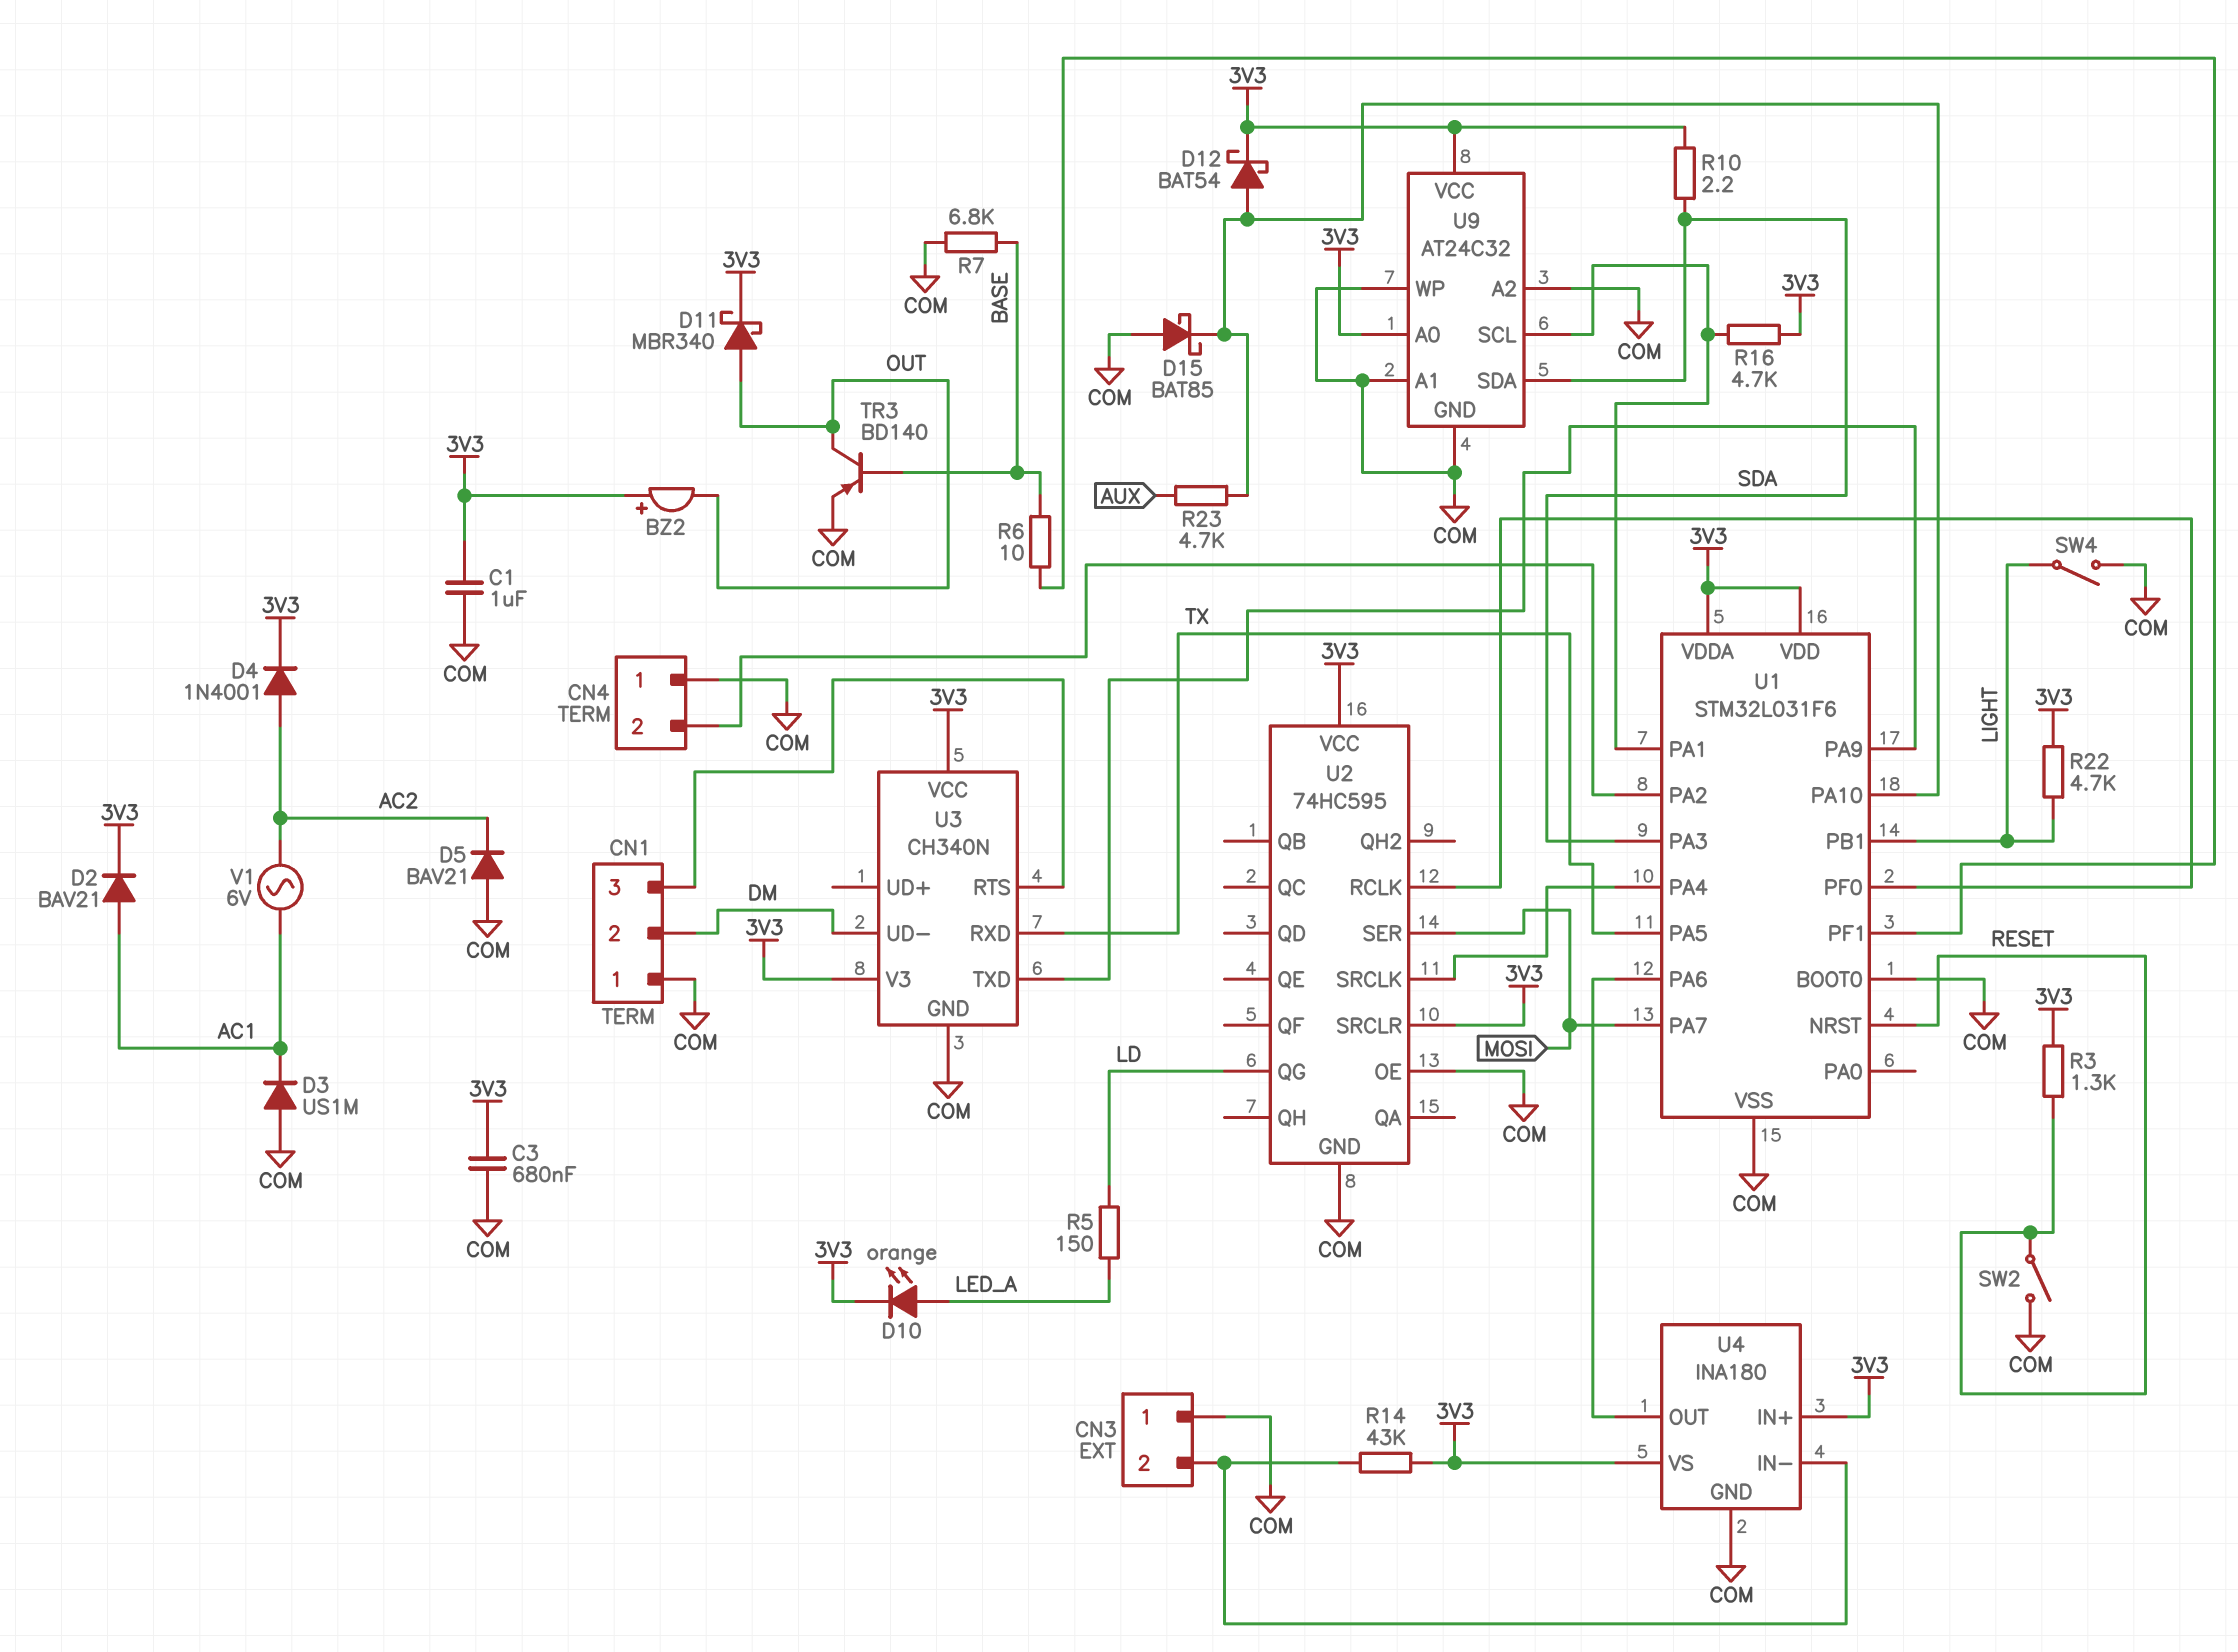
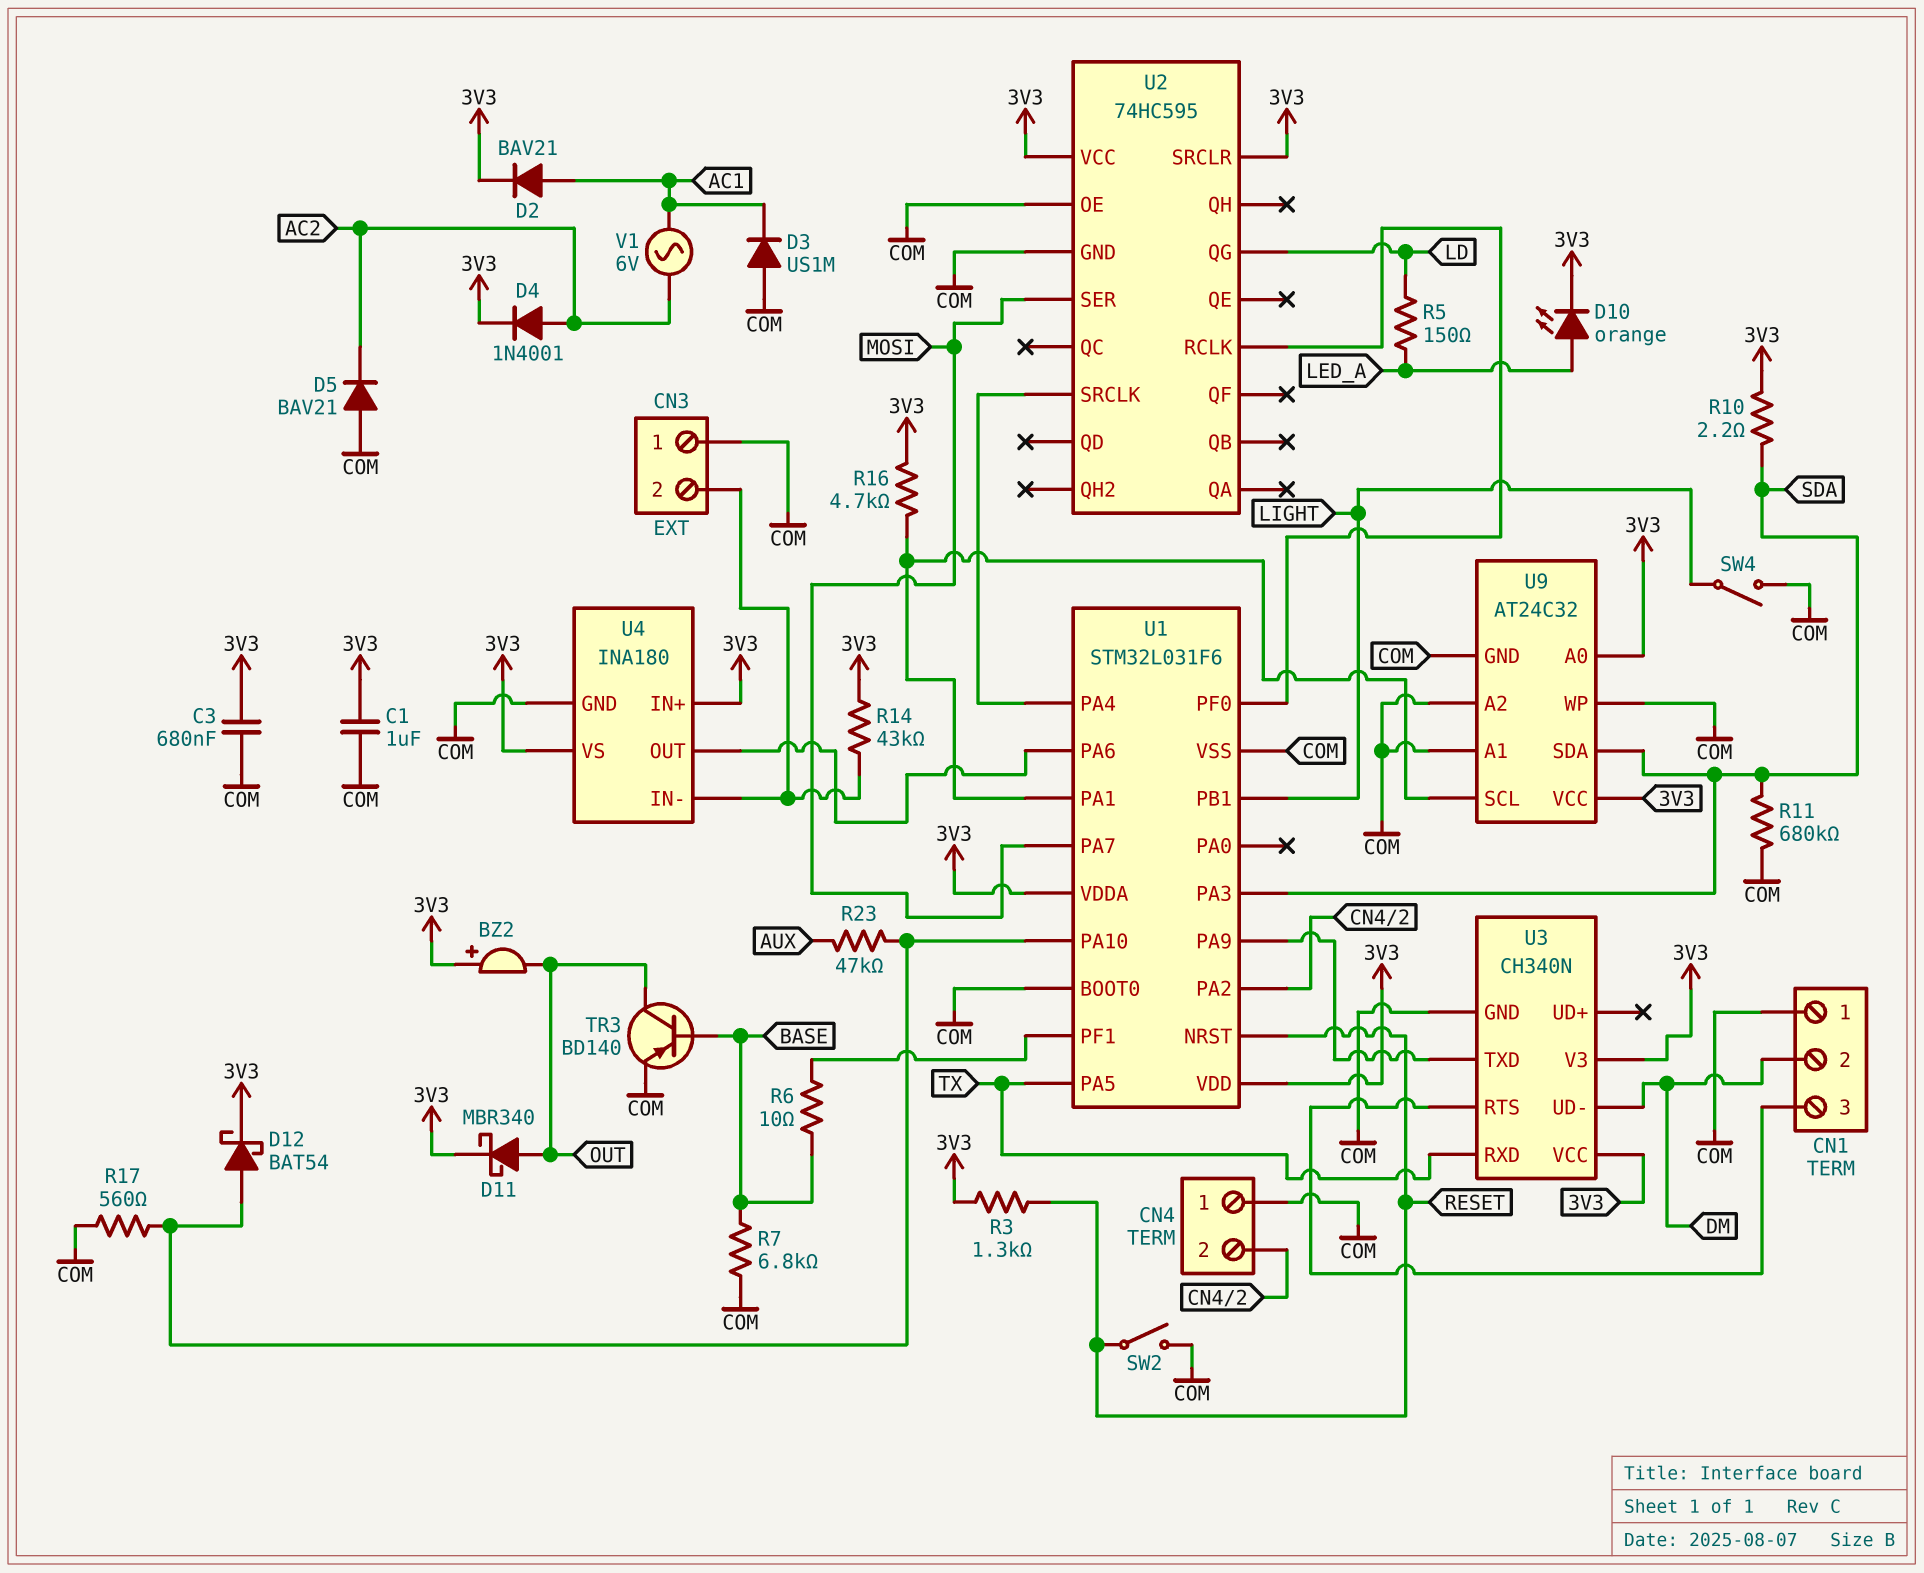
D15: schottky BAT85 (A COM, K U1/PA10) -> none
R11: none -> 680k (COM, SDA)
R17: none -> 560 (COM, U1/PA10)
R22: 4.7k (3V3, LIGHT) -> none
R23: 4.7k (AUX, U1/PA10) -> 47k (AUX, U1/PA10)

